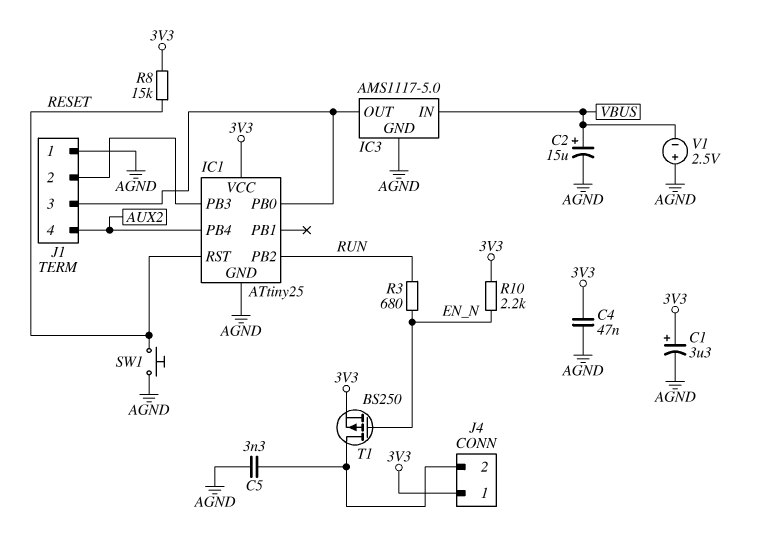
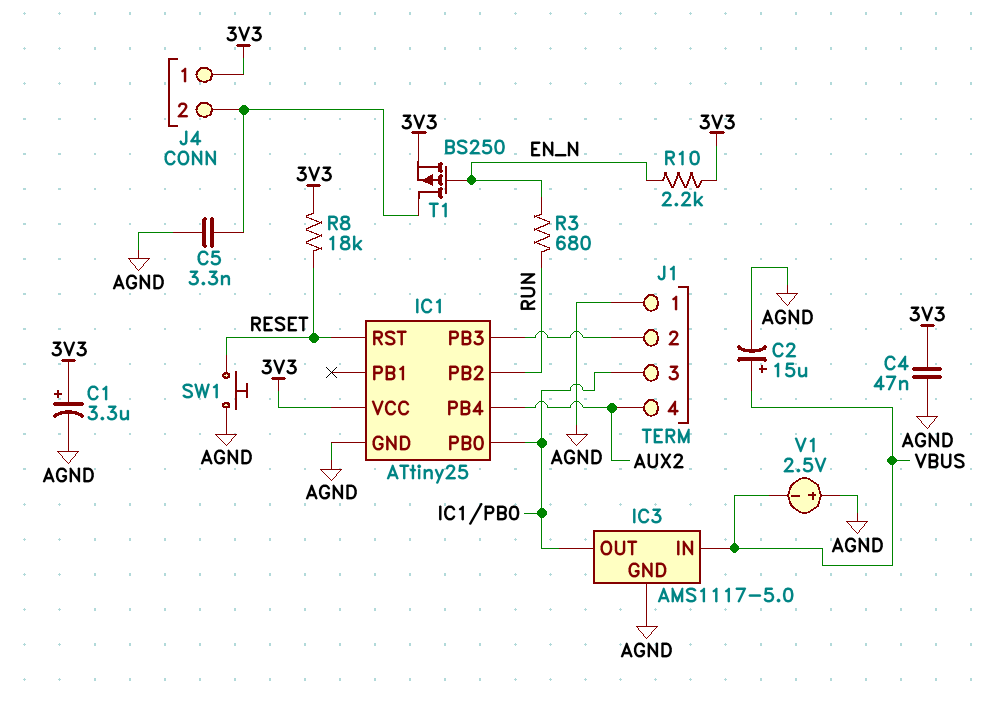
R8: 15k (3V3, RESET) -> 18k (3V3, RESET)

